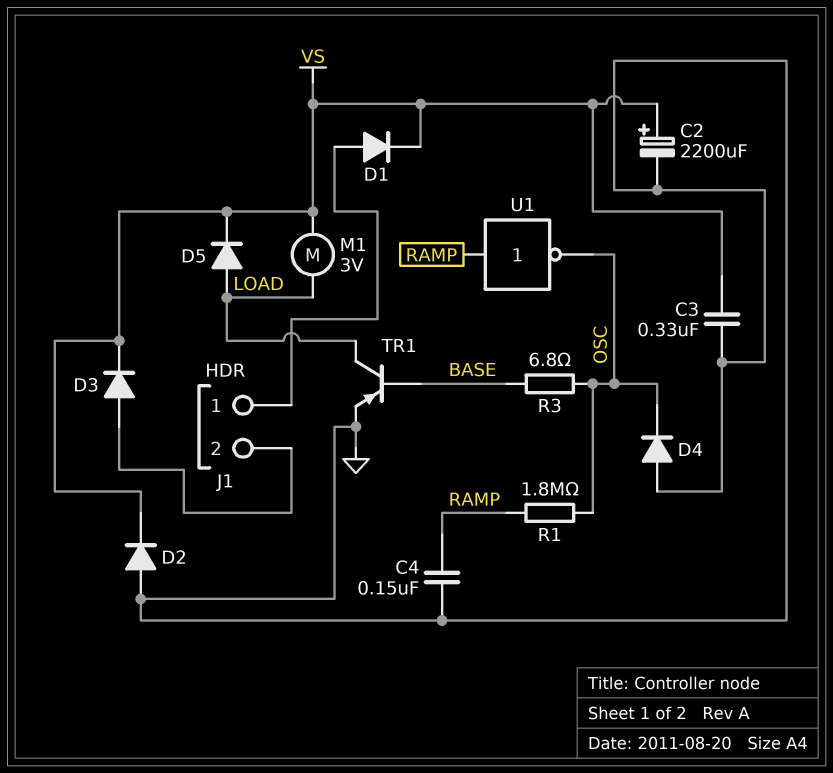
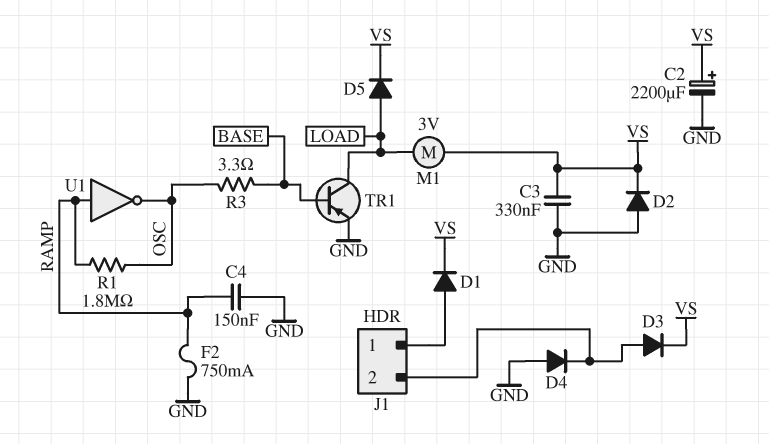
D4: diode (A GND, K OSC) -> diode (A GND, K J1/2)
F2: none -> 750mA (GND, RAMP)
R3: 6.8 (BASE, OSC) -> 3.3 (BASE, OSC)

